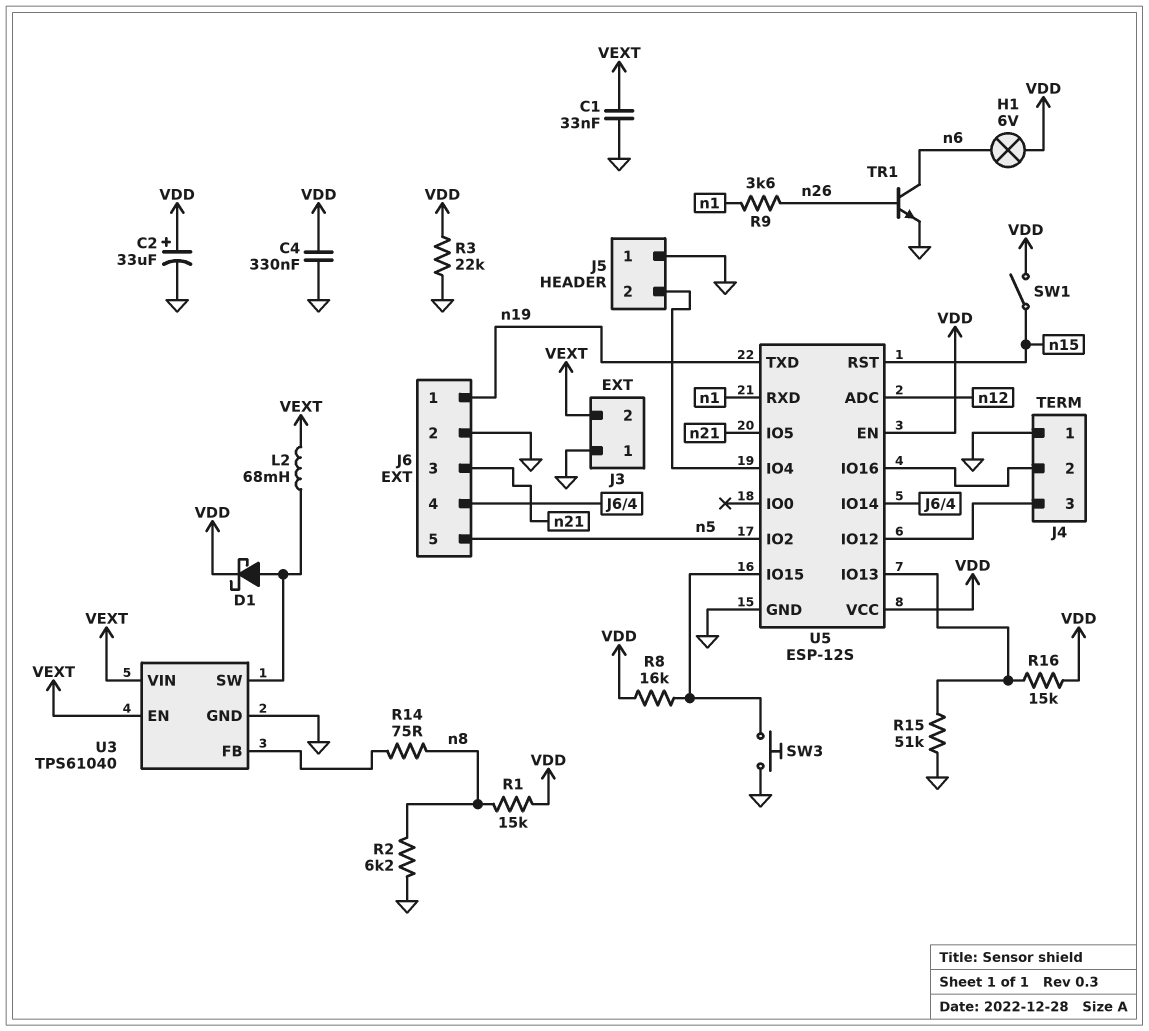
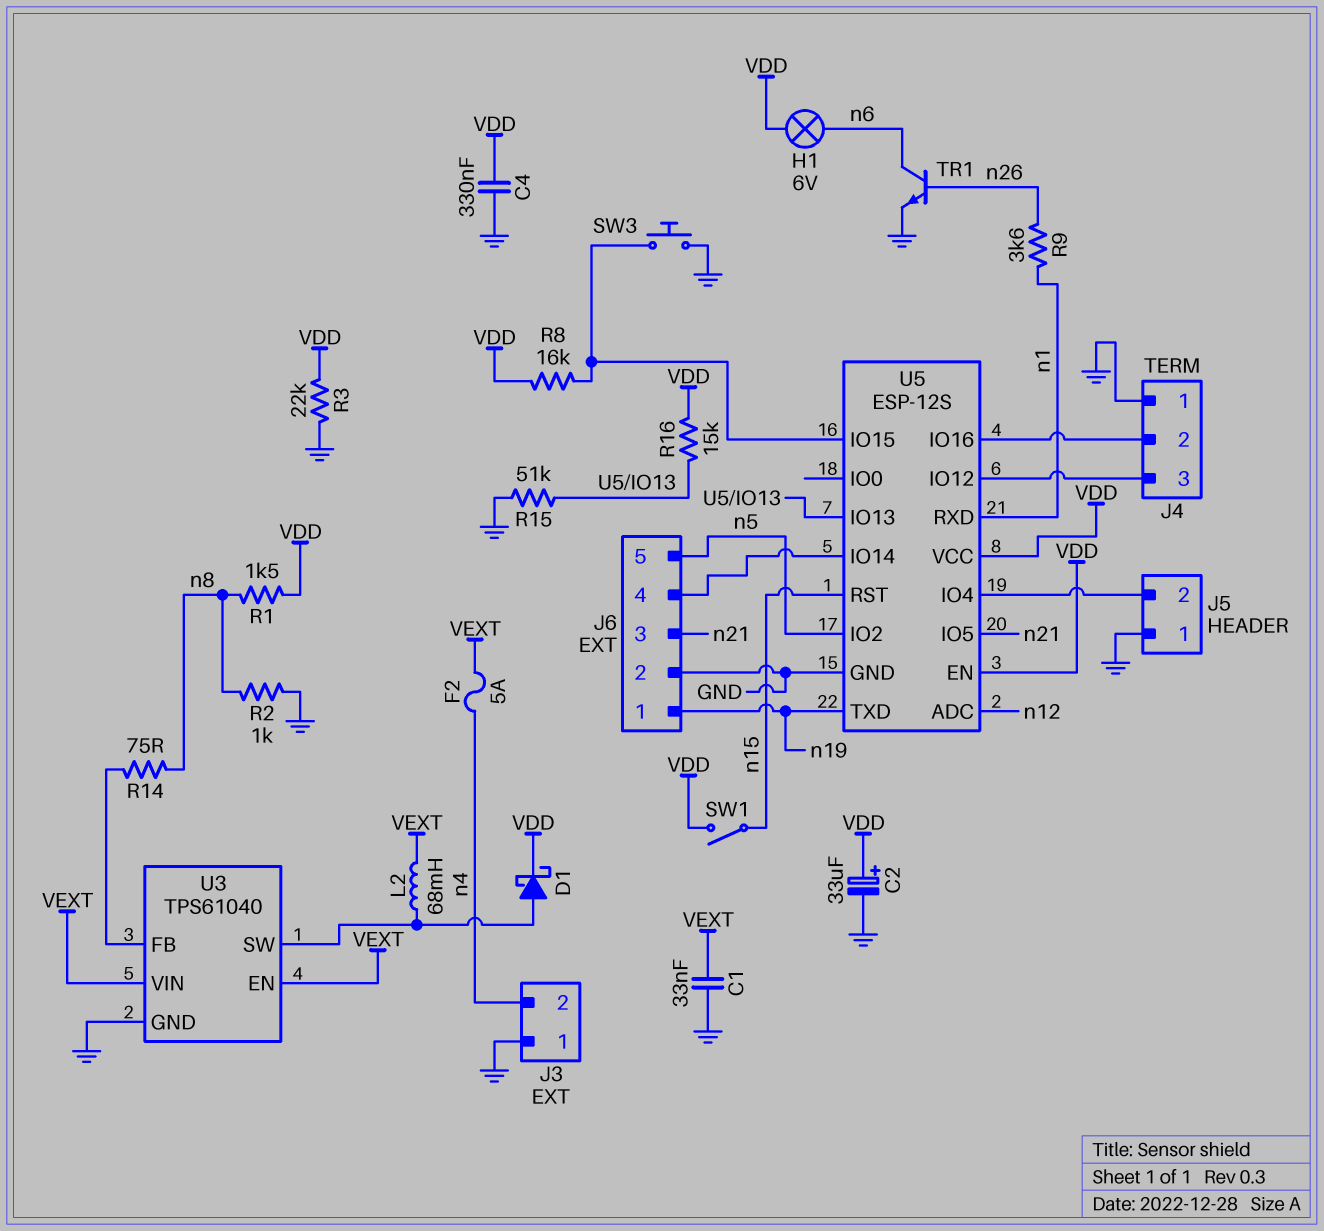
F2: none -> 5A (VEXT, n4)
J3 pin 2: VEXT -> n4
R1: 15k (VDD, n8) -> 1.5k (VDD, n8)
R2: 6.2k (GND, n8) -> 1k (GND, n8)

